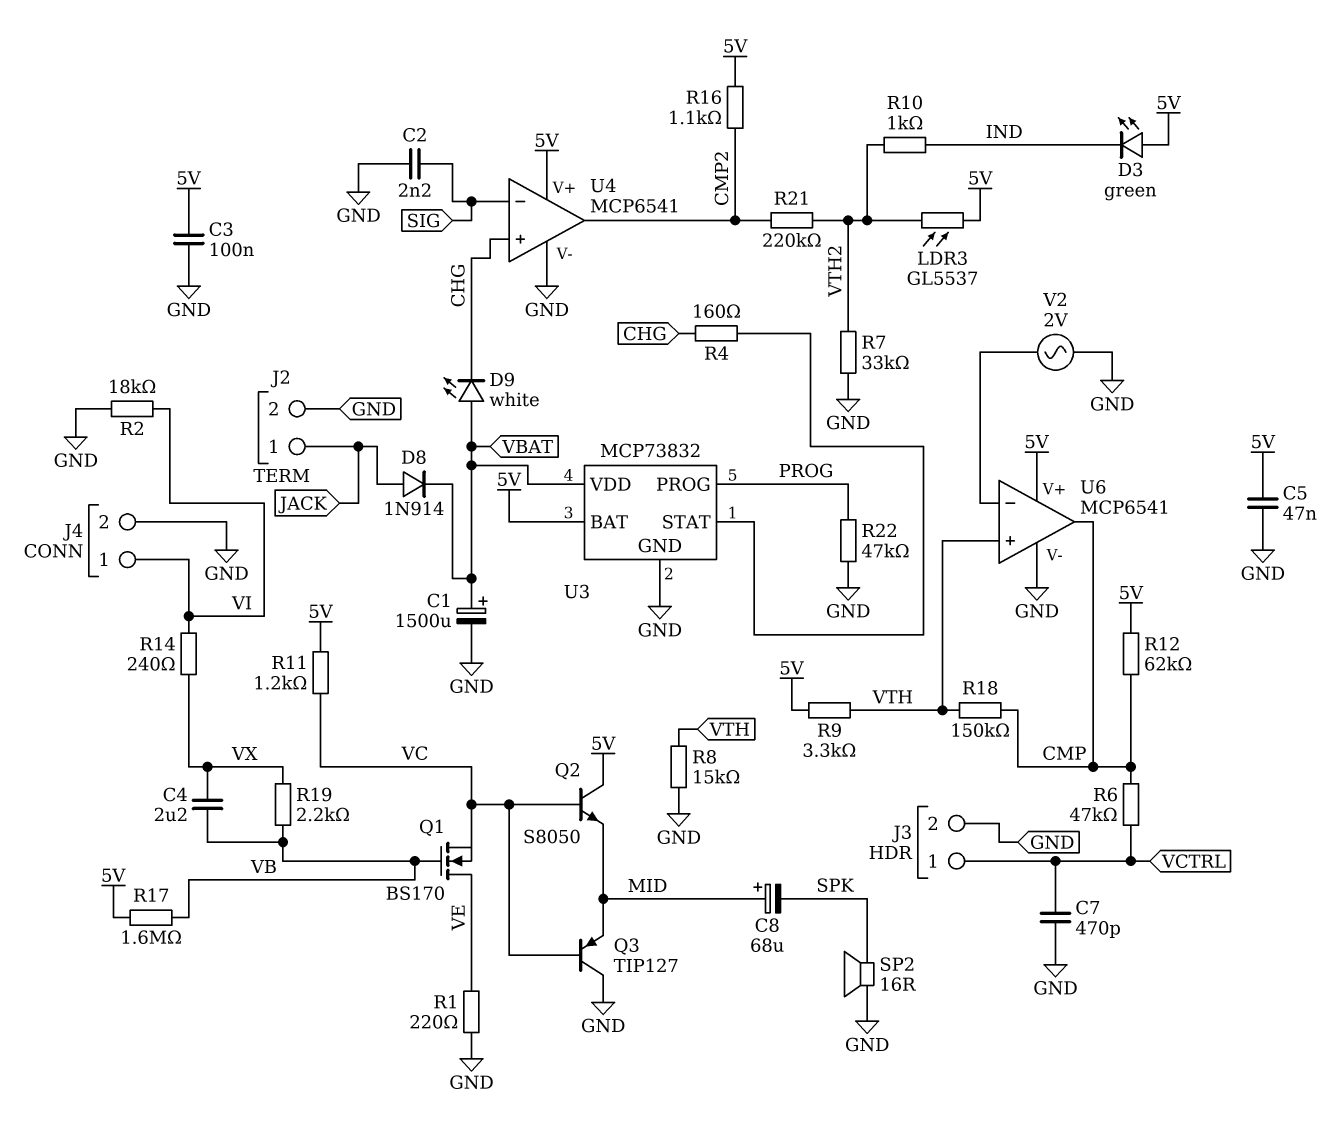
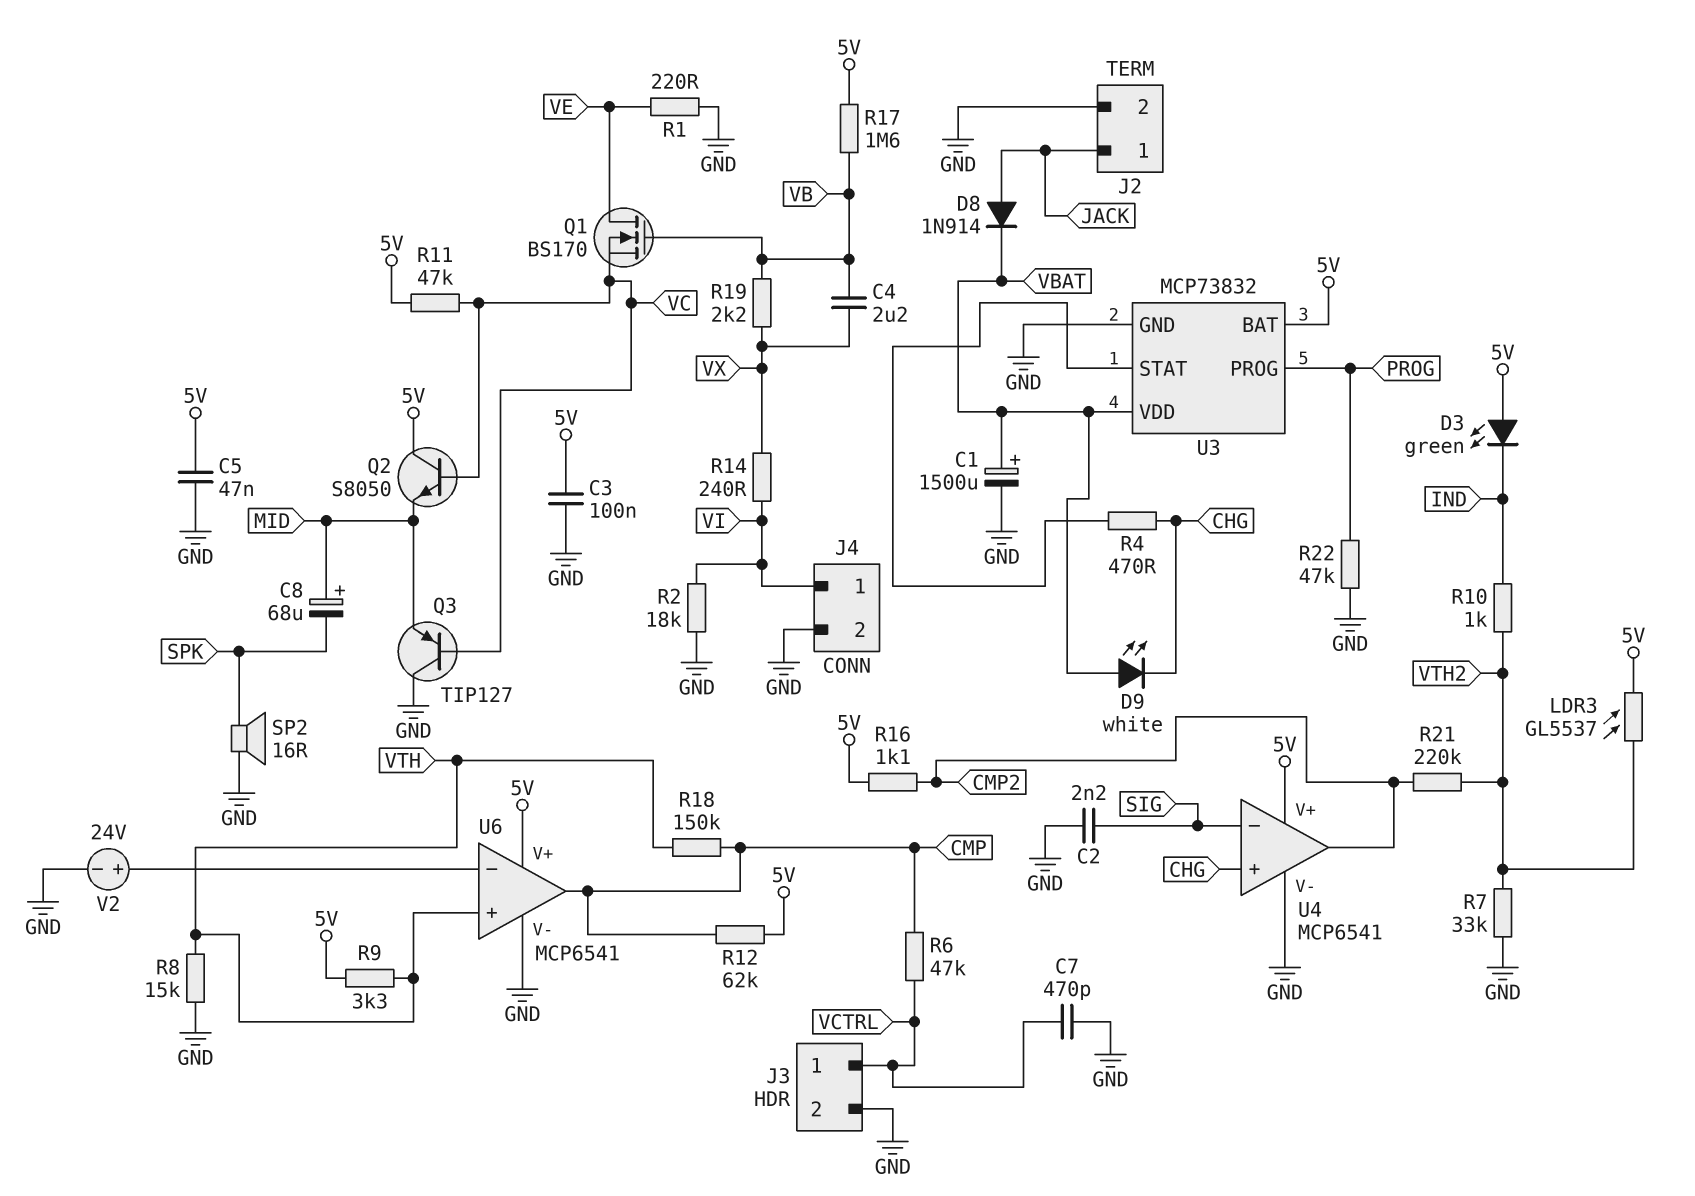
R4: 160 (CHG, U3/STAT) -> 470 (CHG, U3/STAT)
R11: 1.2k (5V, VC) -> 47k (5V, VC)
V2: AC 2V (GND, U6/in-) -> 24V (plus U6/in-, minus GND)

